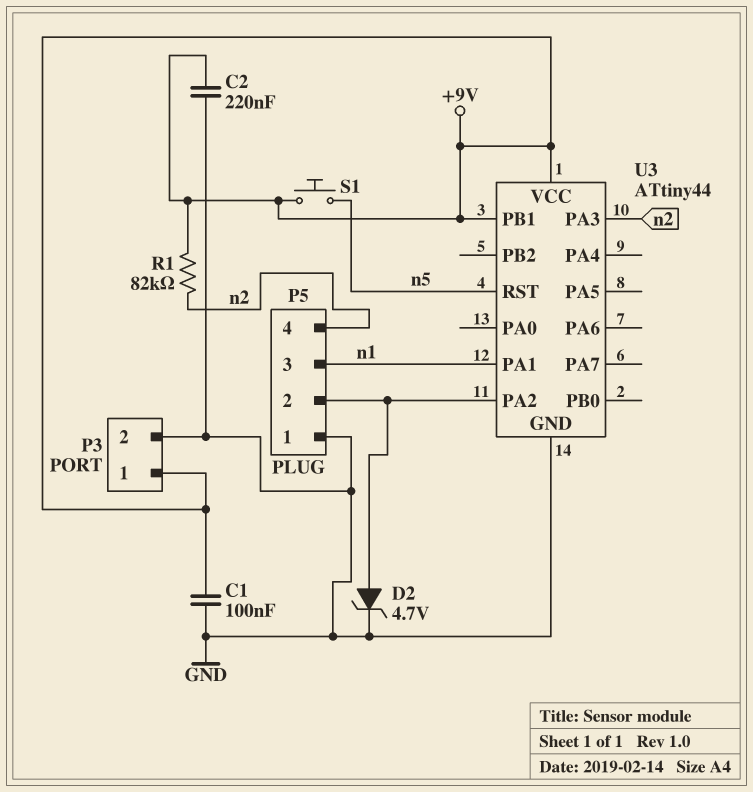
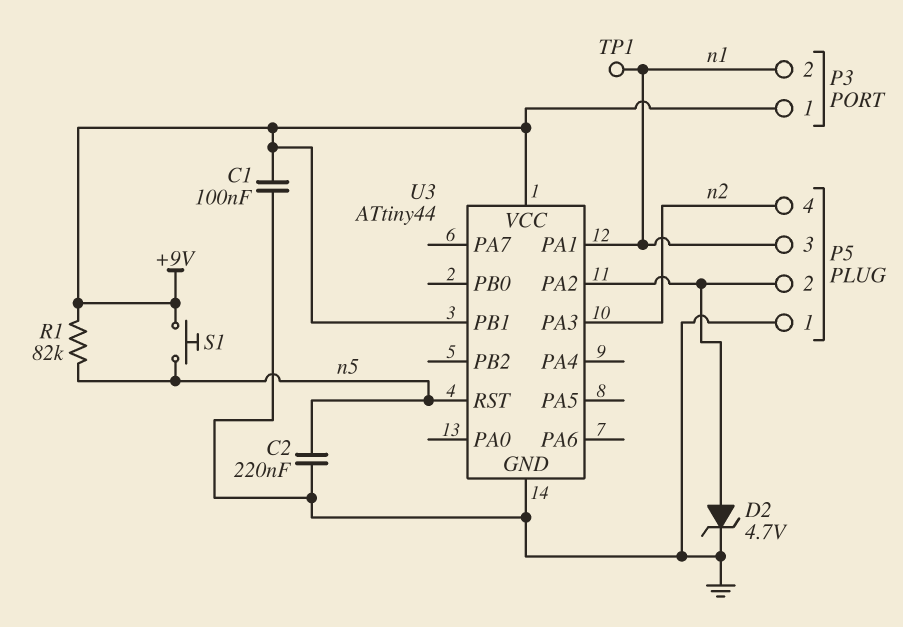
C2: 220nF (+9V, GND) -> 220nF (GND, n5)
P3 pin 2: GND -> n1
R1: 82k (+9V, n2) -> 82k (+9V, n5)
TP1: none -> test point (n1)

